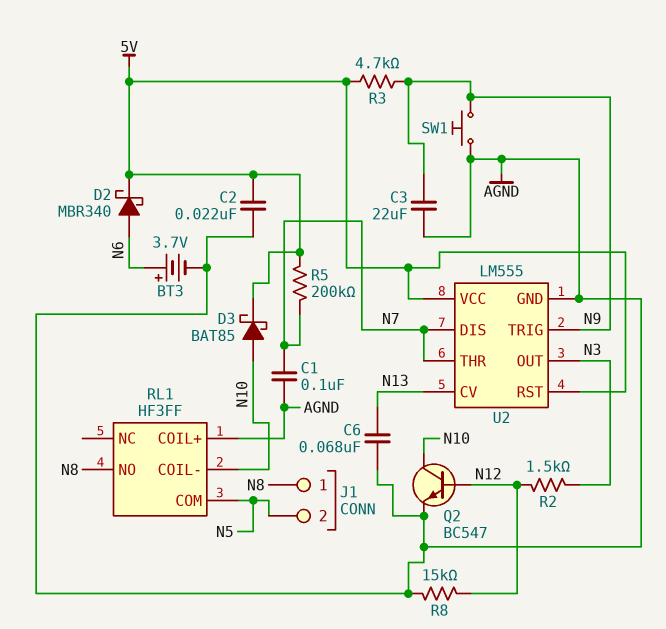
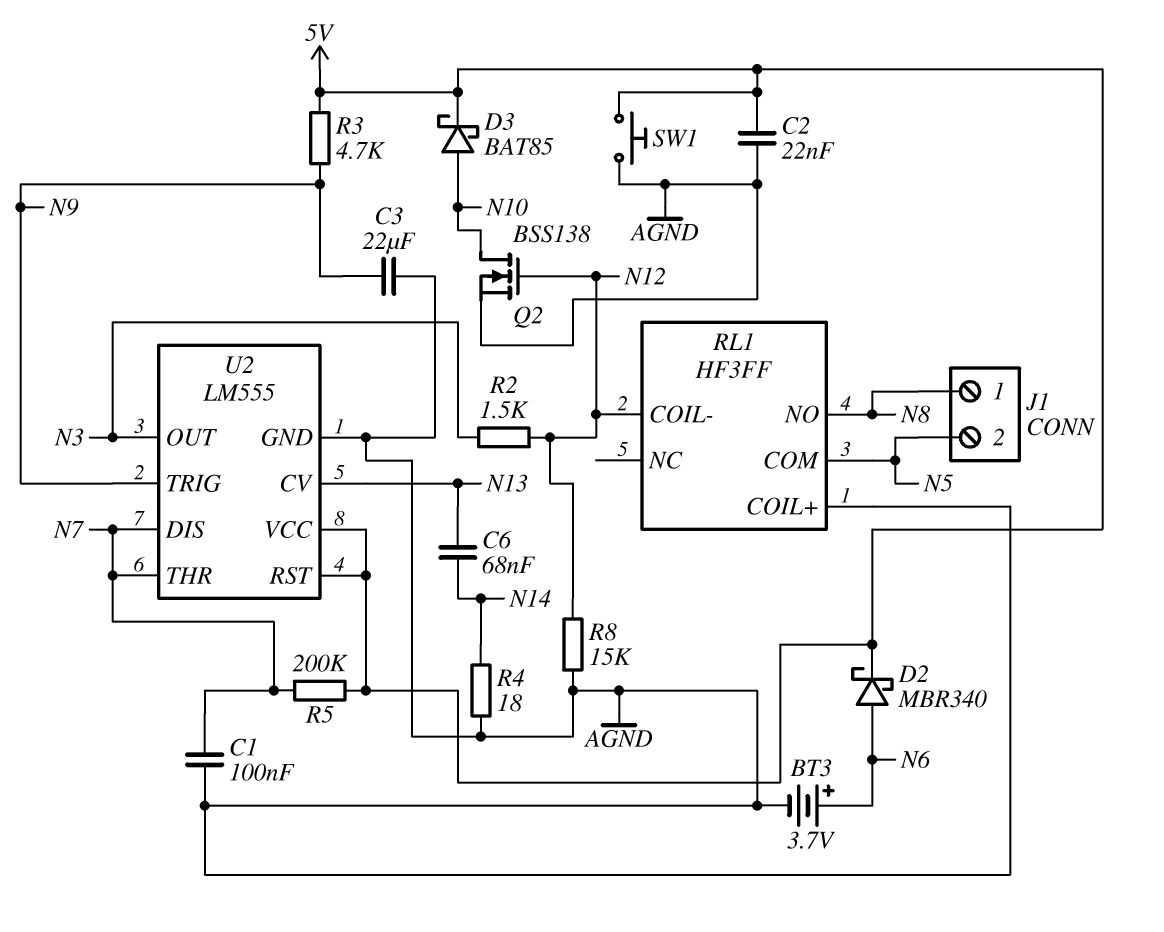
C6: 68nF (AGND, N13) -> 68nF (N13, N14)
Q2: NPN BC547 (B N12, C N10, E AGND) -> NMOS BSS138 (G N12, D N10, S AGND)
R4: none -> 18 (AGND, N14)
RL1 pin COIL-: N10 -> N12
SW1: button (AGND, N9) -> button (5V, AGND)

